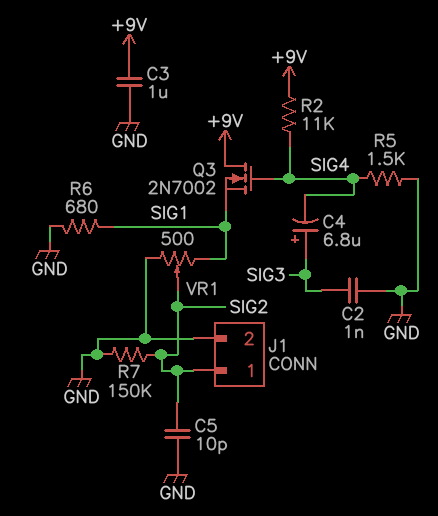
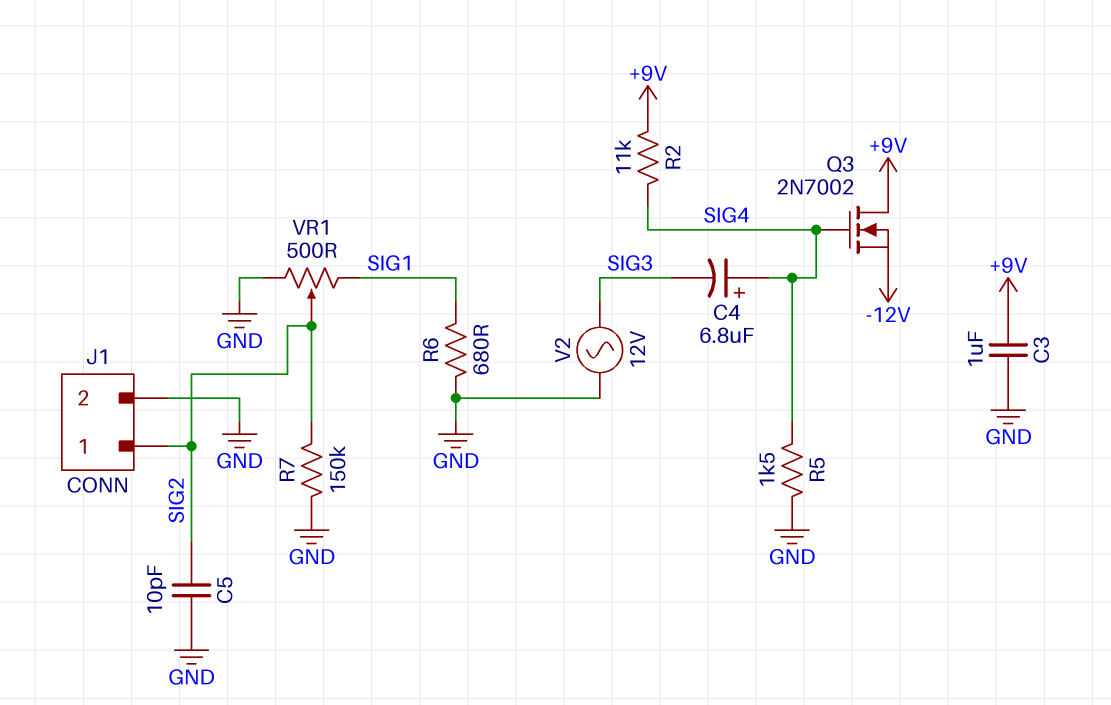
C2: 1nF (GND, SIG3) -> none
C4: 6.8uF (plus SIG3, minus SIG4) -> 6.8uF (plus SIG4, minus SIG3)
Q3: NMOS 2N7002 (G SIG4, D +9V, S SIG1) -> NMOS 2N7002 (G SIG4, D +9V, S -12V)
V2: none -> AC 12V (GND, SIG3)

